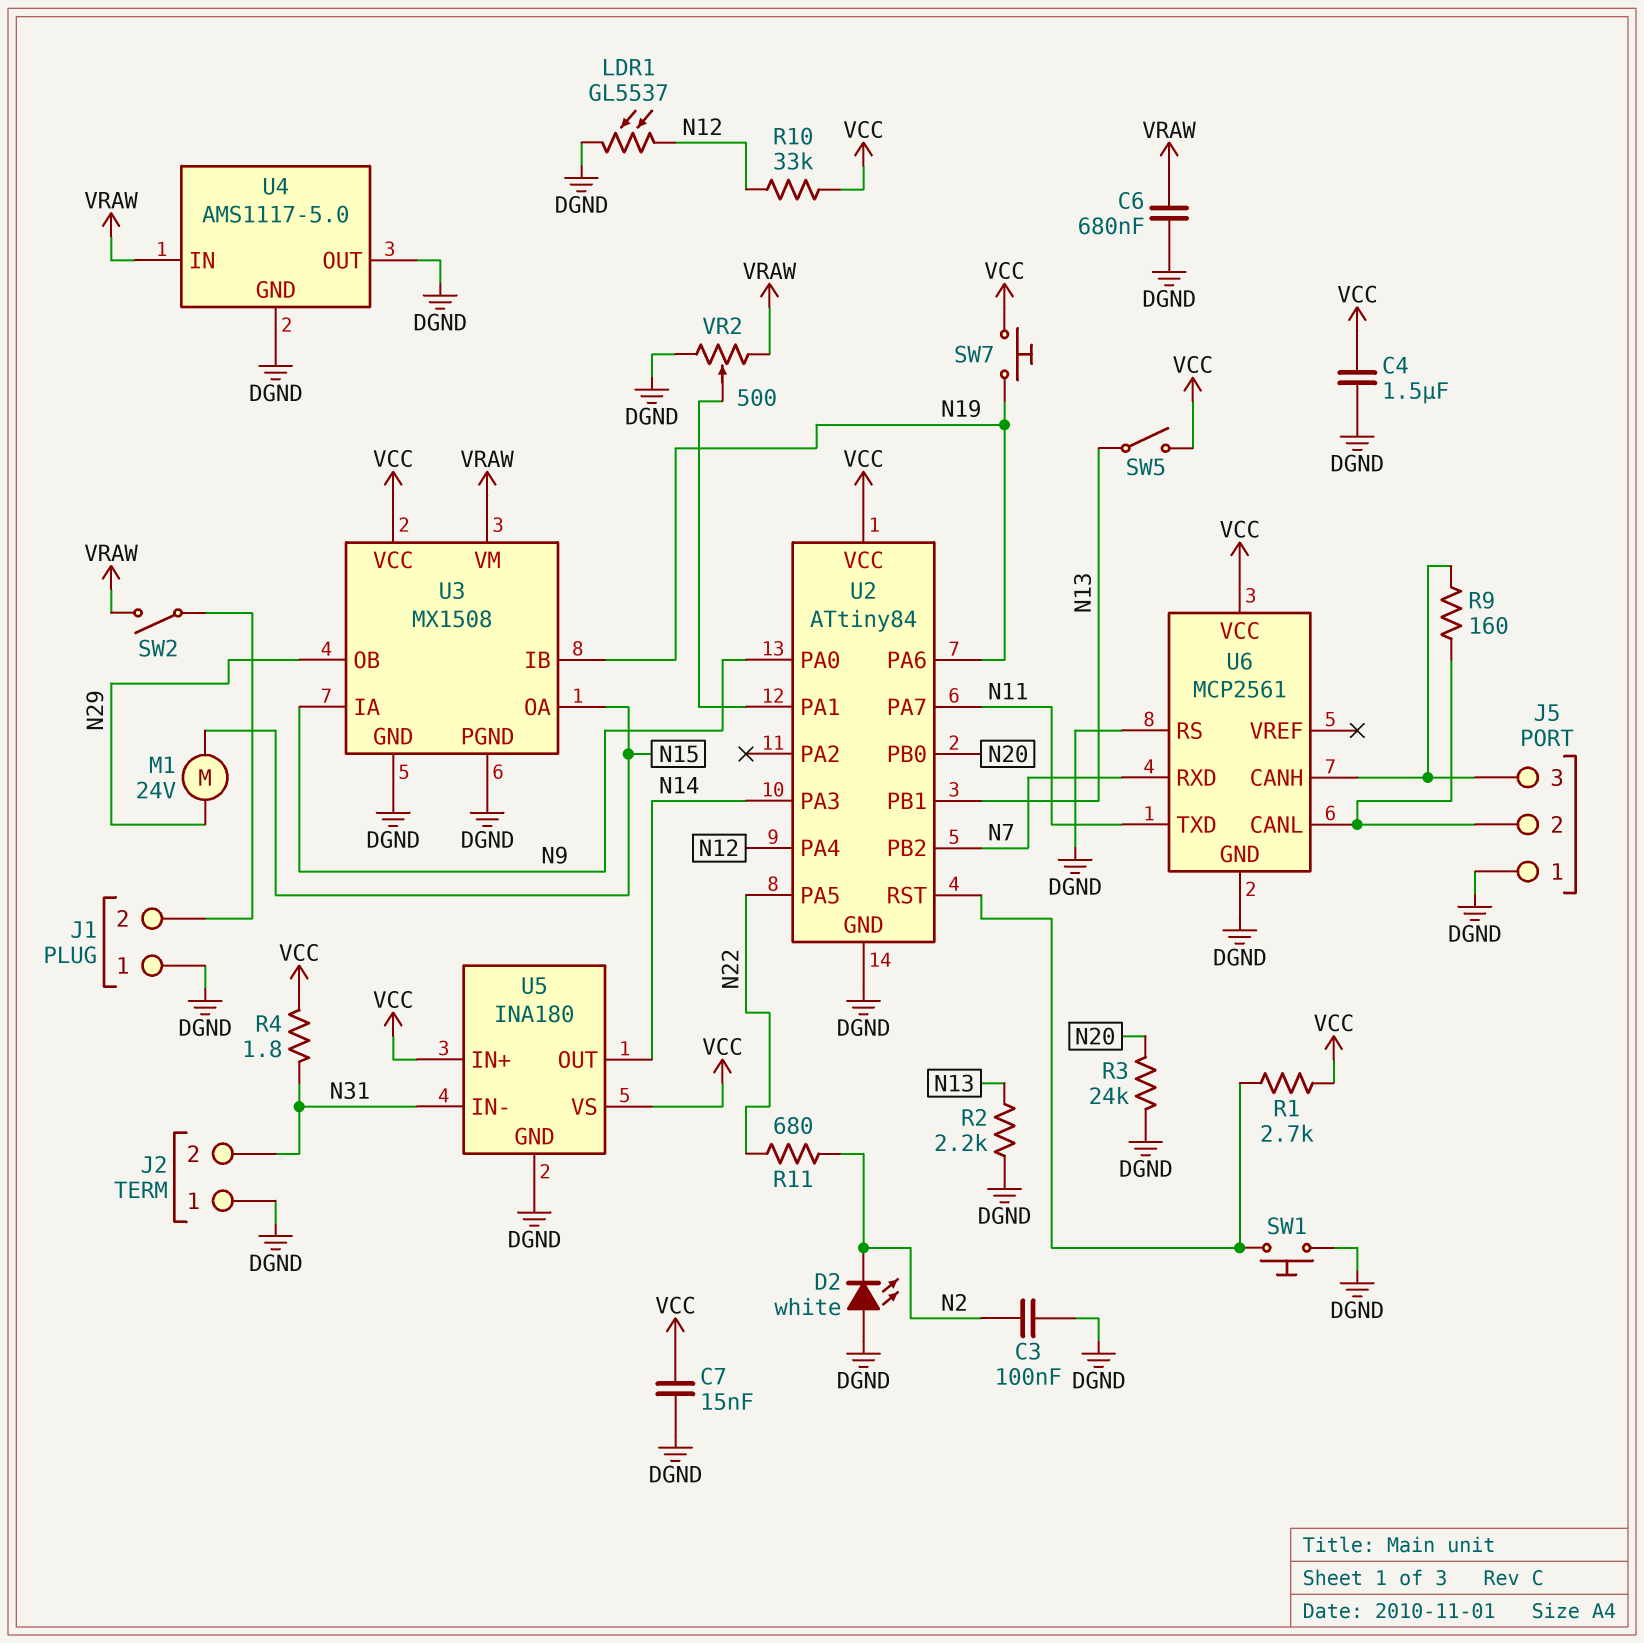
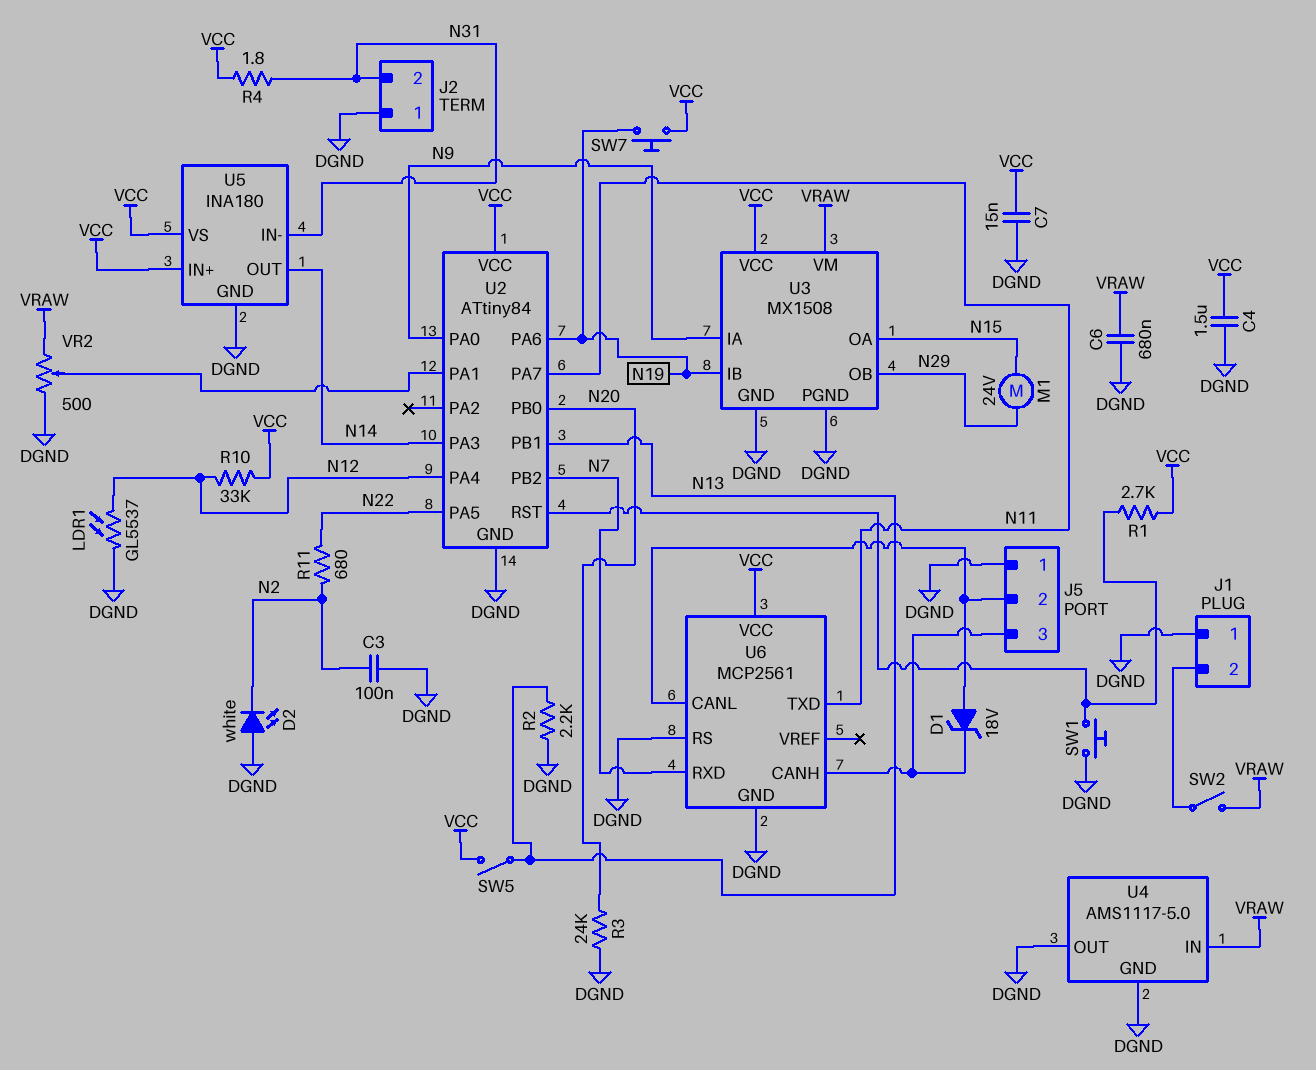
D1: none -> zener 18V (A J5/2, K J5/3)
R9: 160 (J5/2, J5/3) -> none

